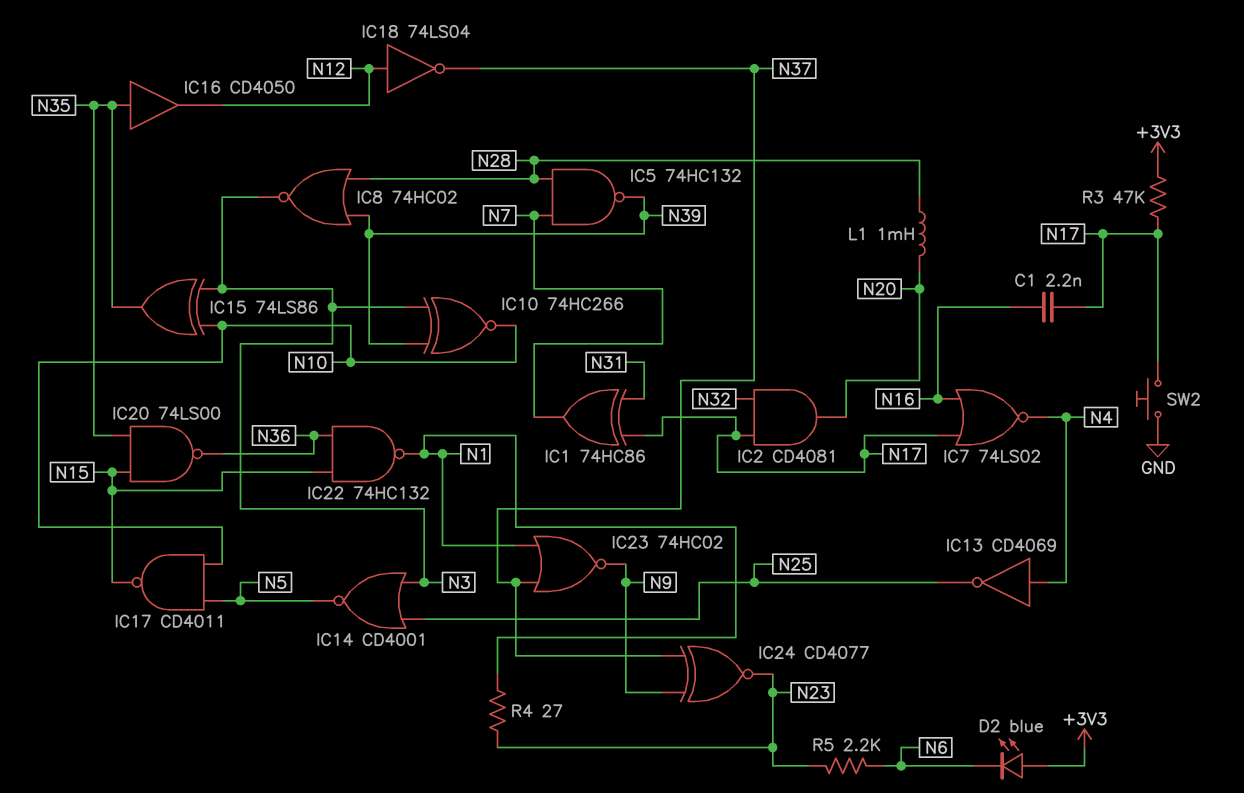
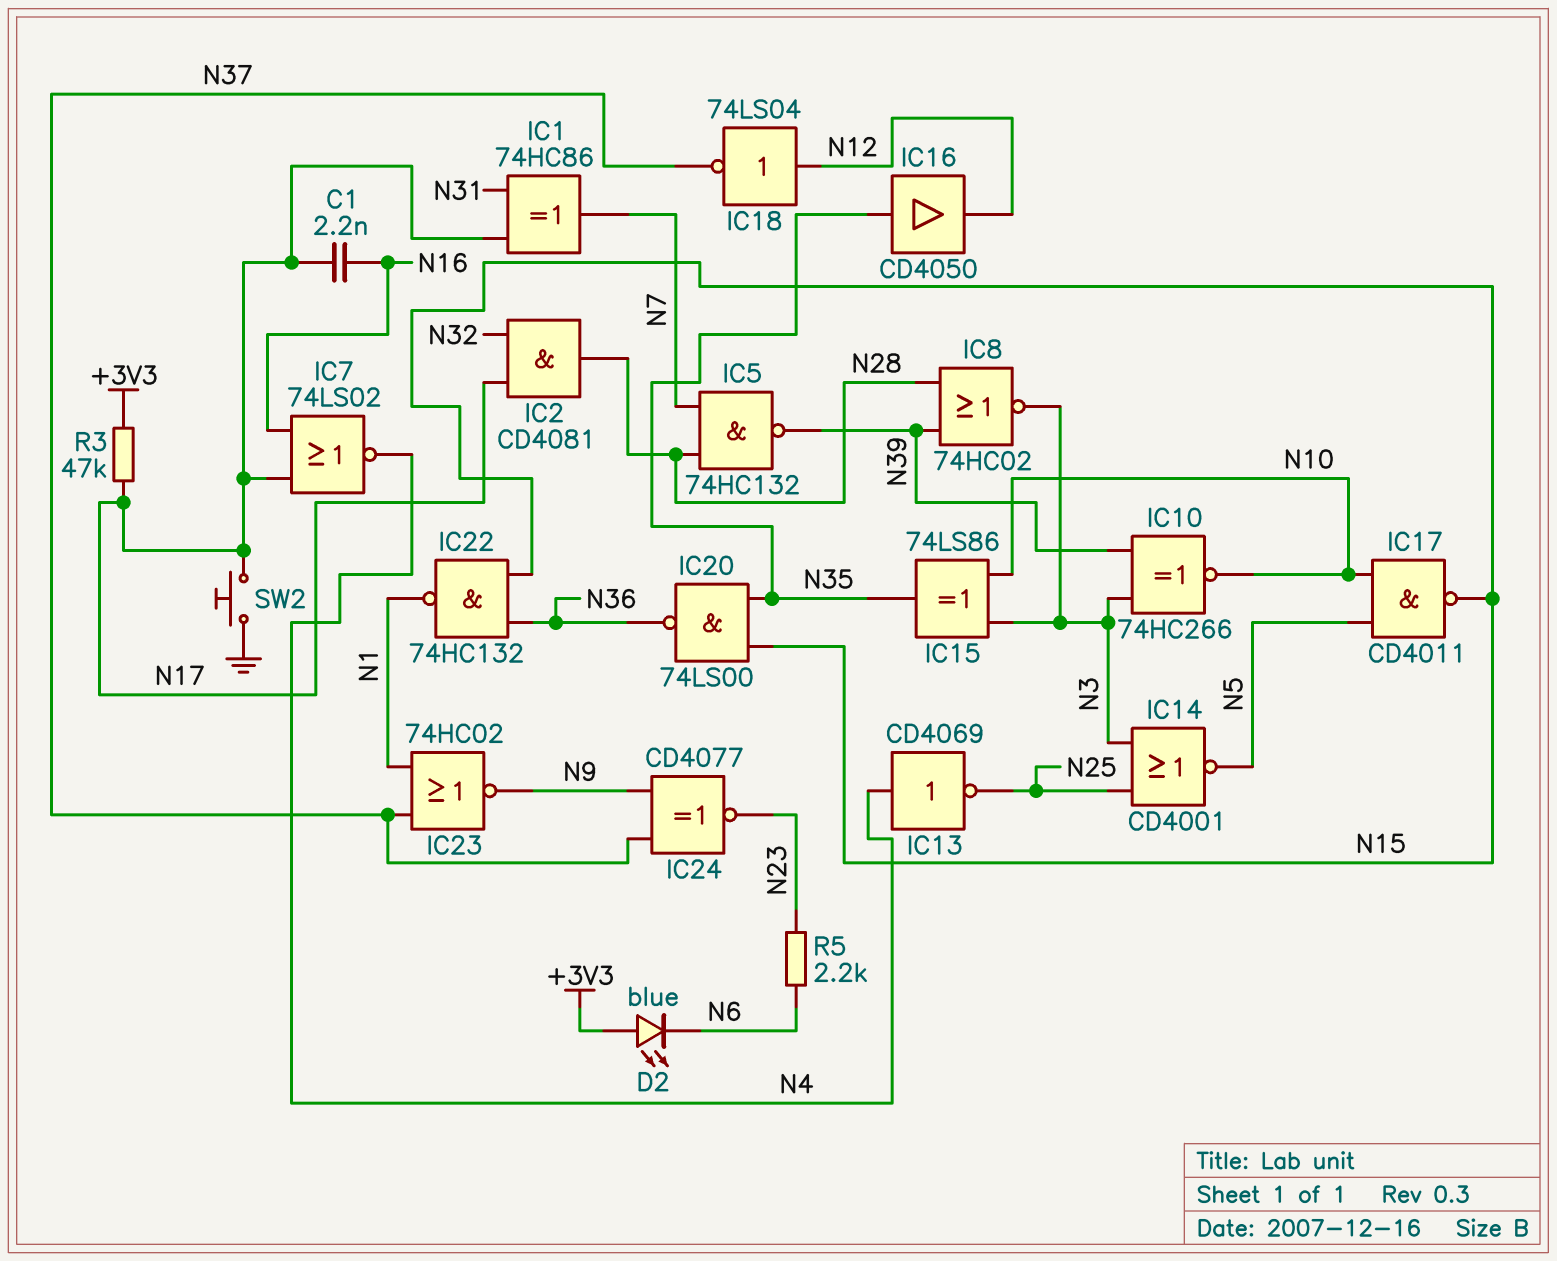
IC2: AND CD4081 (in N17, in N32, out N20) -> AND CD4081 (in N17, in N32, out N28)
L1: 1mH (N20, N28) -> none
R4: 27 (N1, N23) -> none

